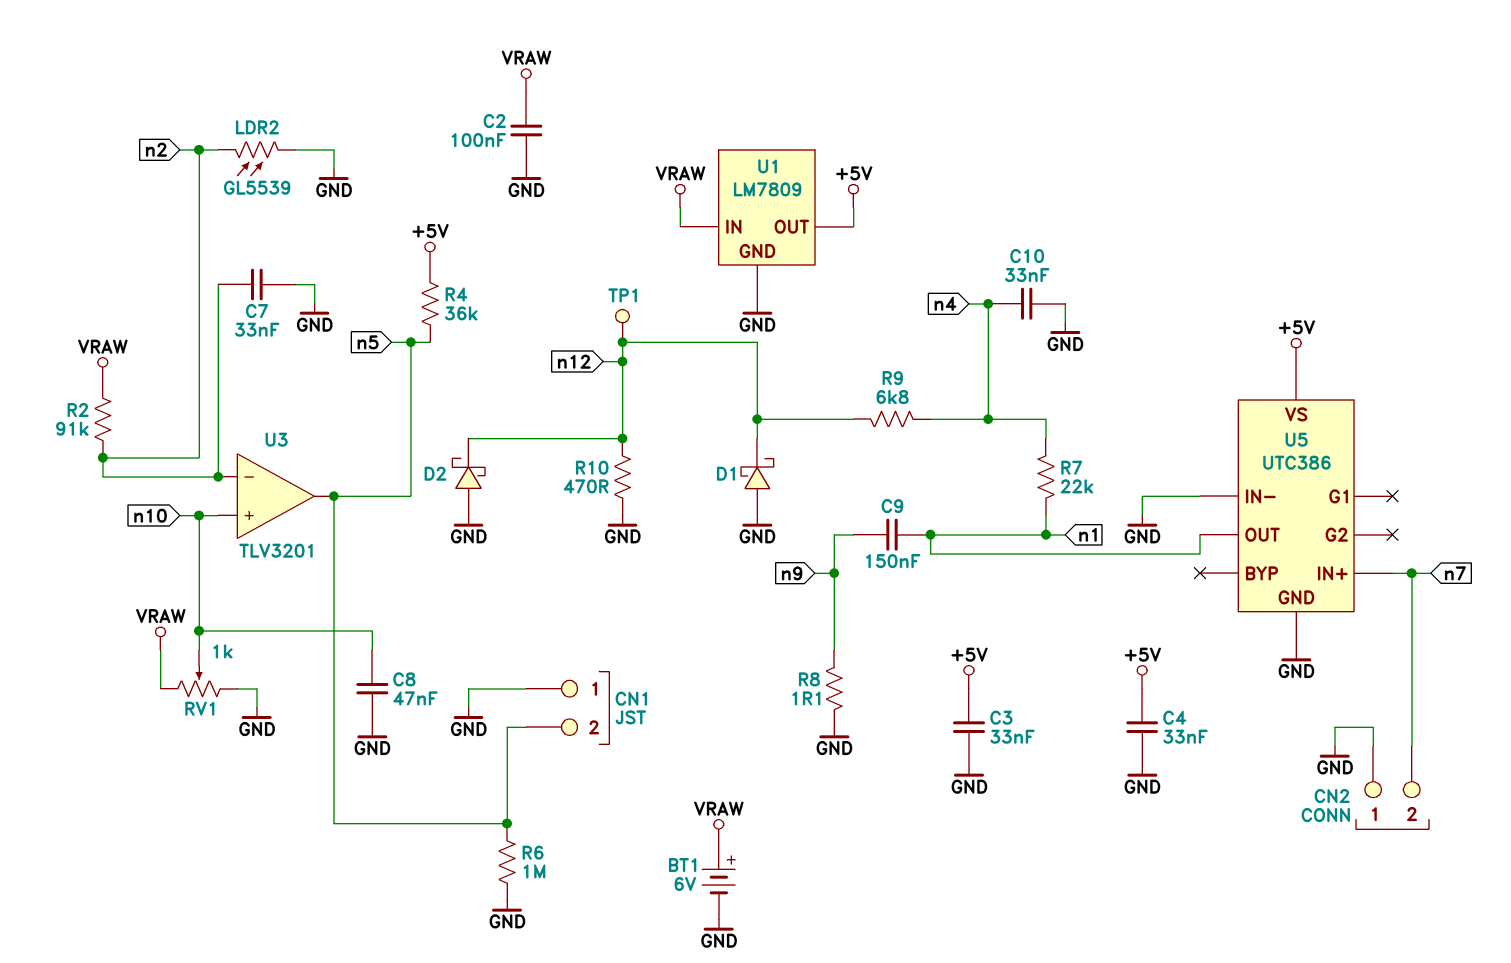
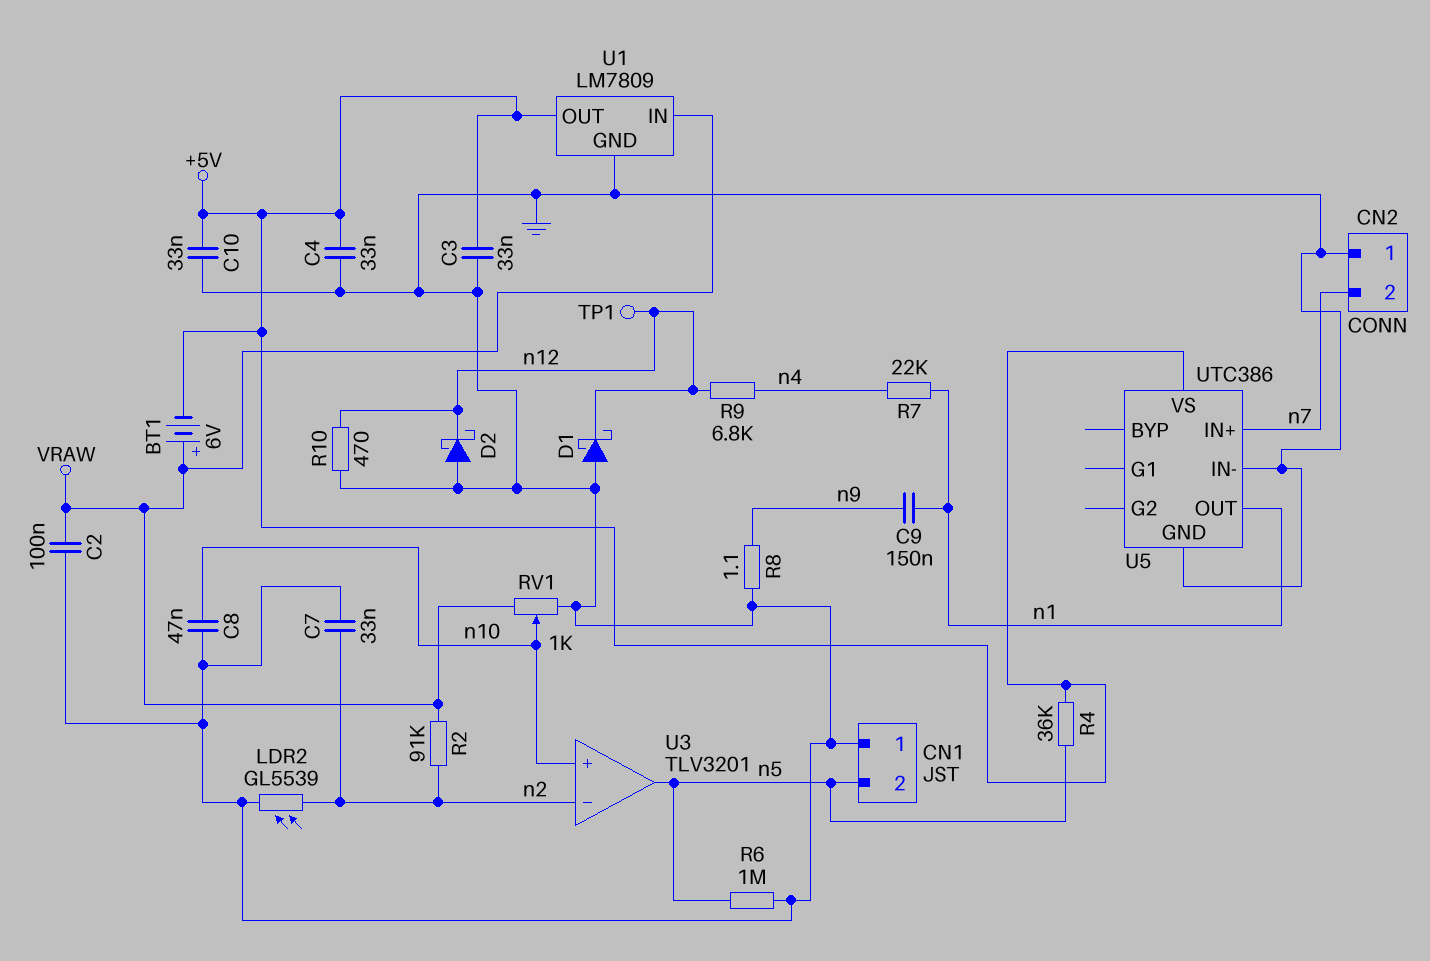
BT1: 6V (plus VRAW, minus GND) -> 6V (plus VRAW, minus +5V)
C10: 33nF (GND, n4) -> 33nF (+5V, GND)

